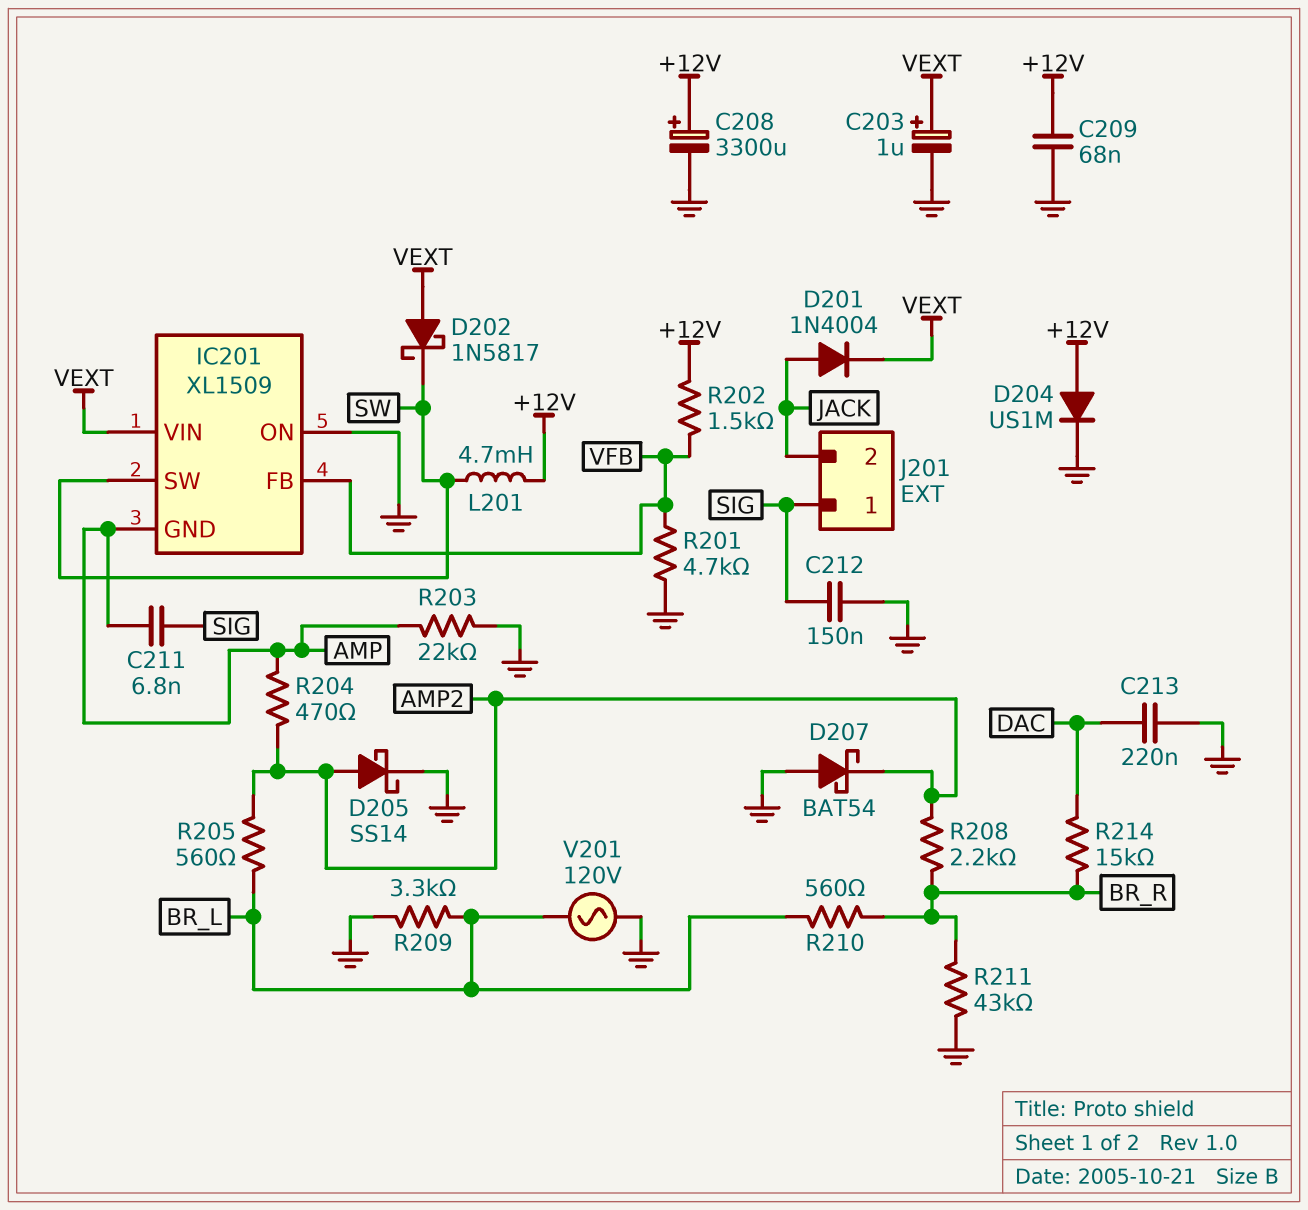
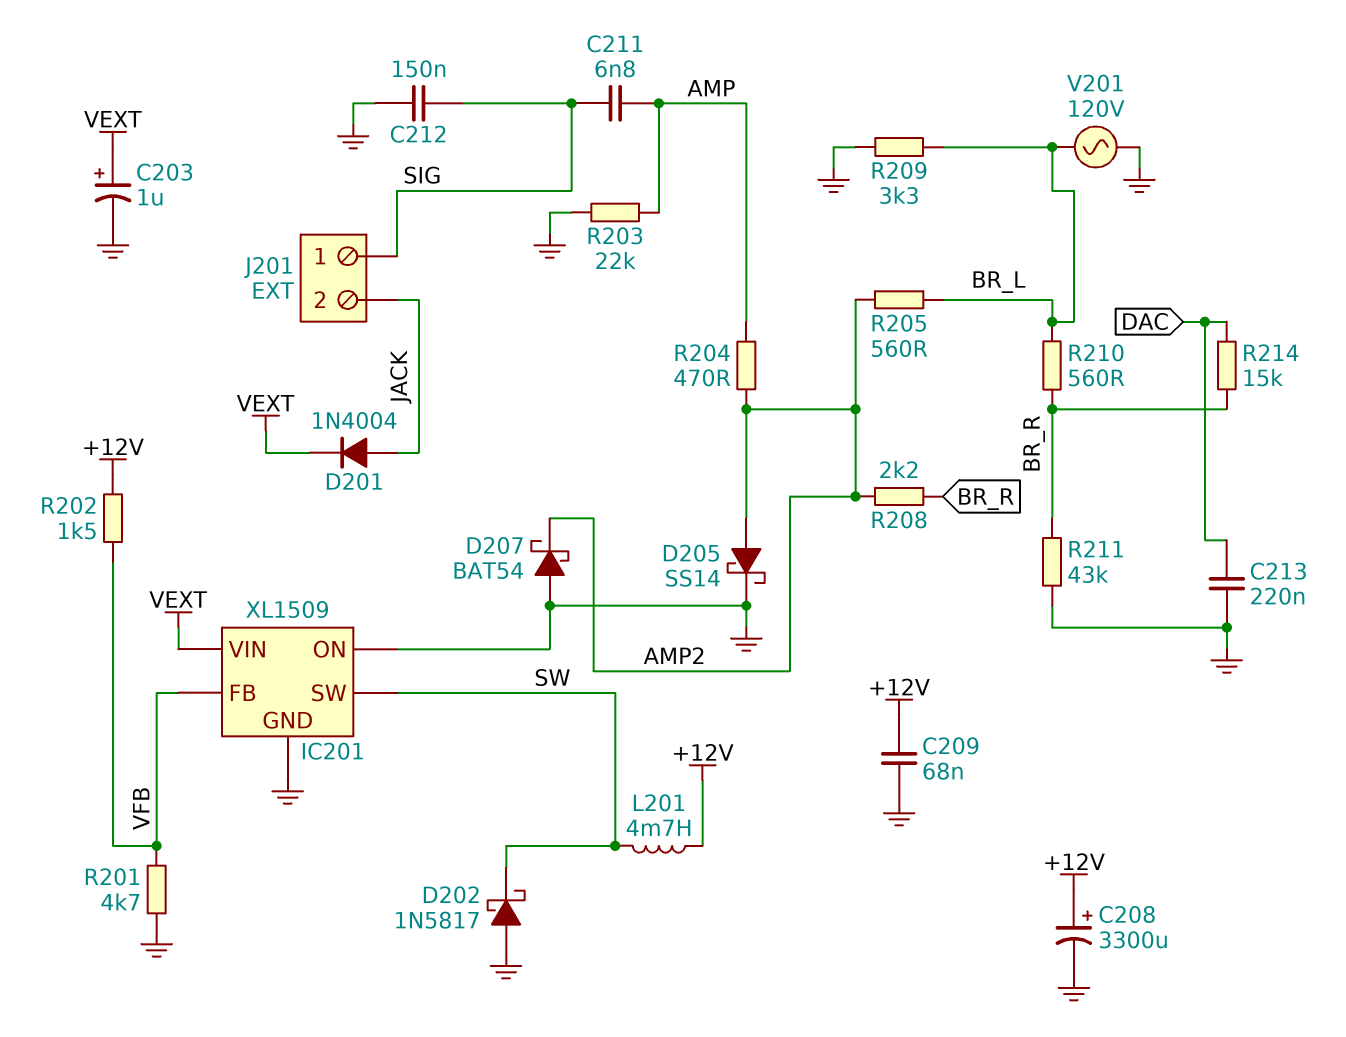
D202: schottky 1N5817 (A VEXT, K SW) -> schottky 1N5817 (A GND, K SW)
D204: diode US1M (A +12V, K GND) -> none
IC201 pin GND: AMP -> GND

